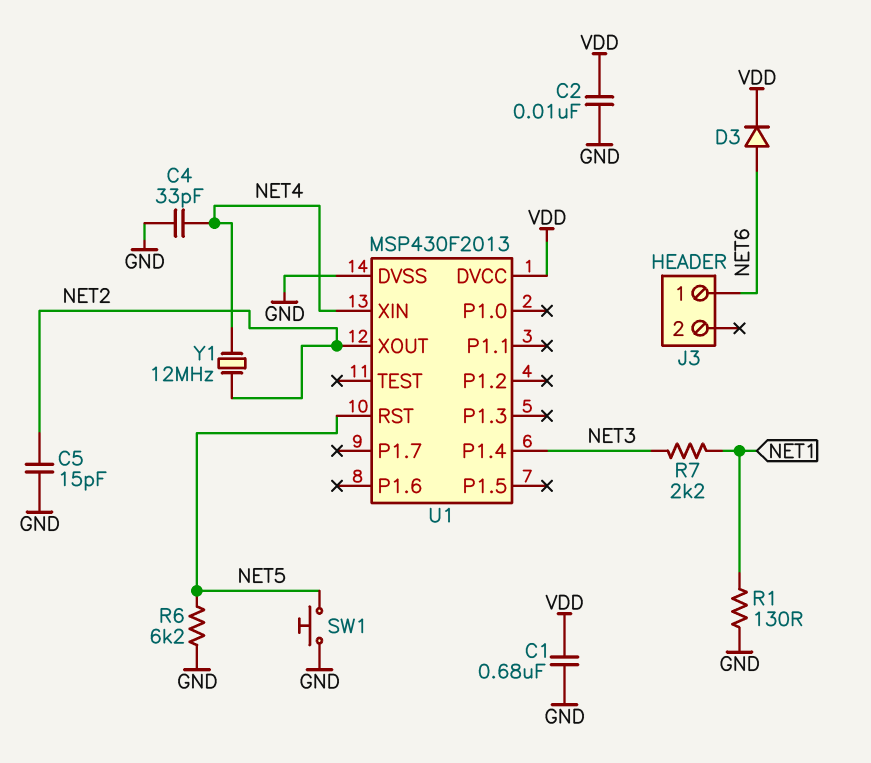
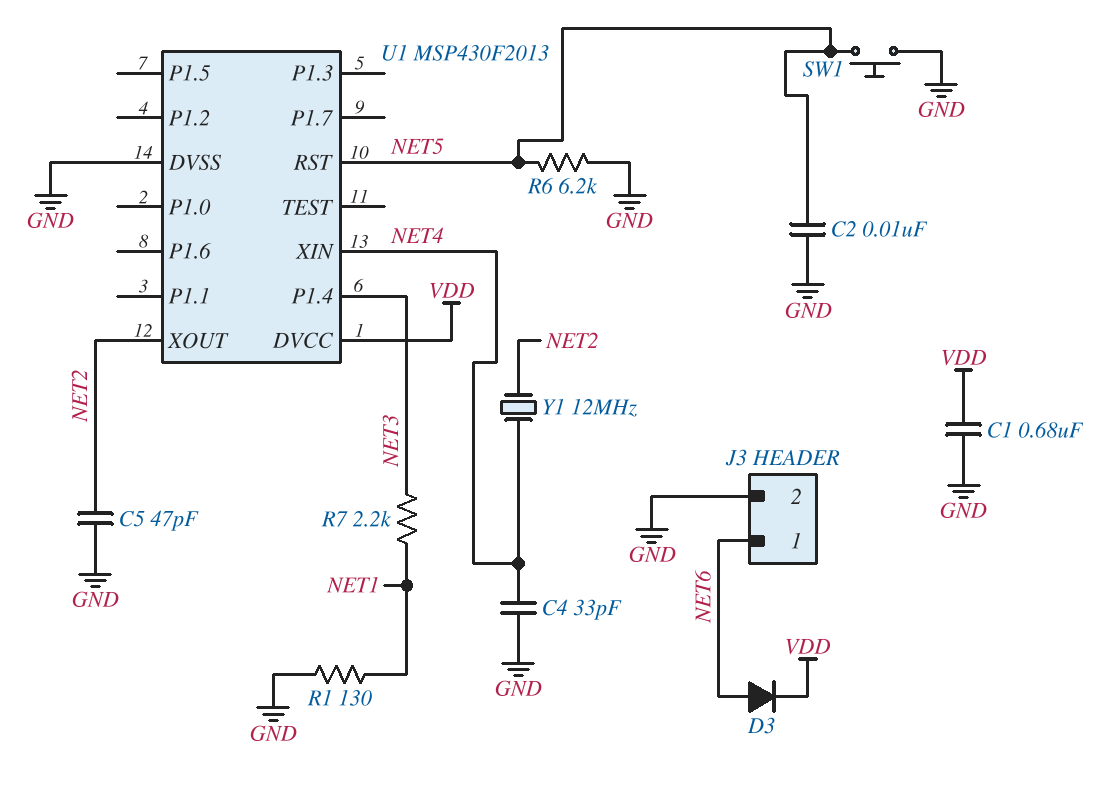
C2: 10nF (GND, VDD) -> 10nF (GND, NET5)
C5: 15pF (GND, NET2) -> 47pF (GND, NET2)
J3 pin 2: none -> GND

